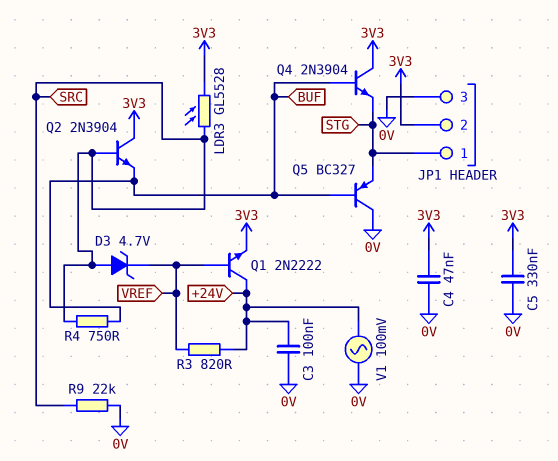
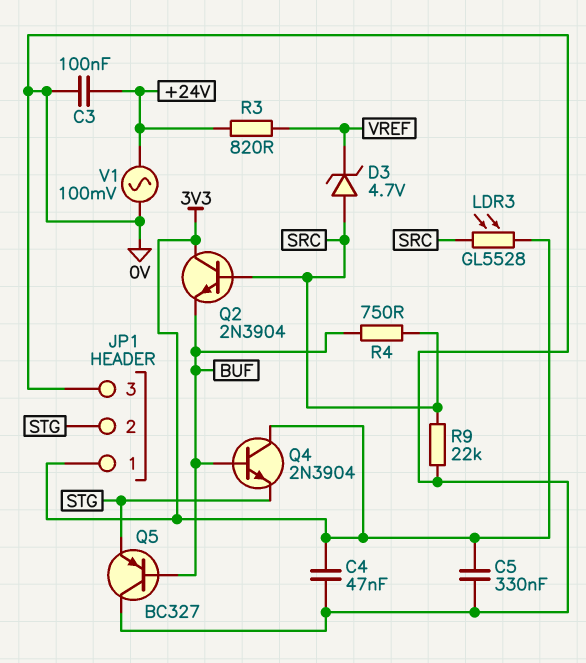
JP1 pin 1: STG -> 3V3
JP1 pin 2: 3V3 -> STG
Q1: NPN 2N2222 (B VREF, C +24V, E 3V3) -> none

